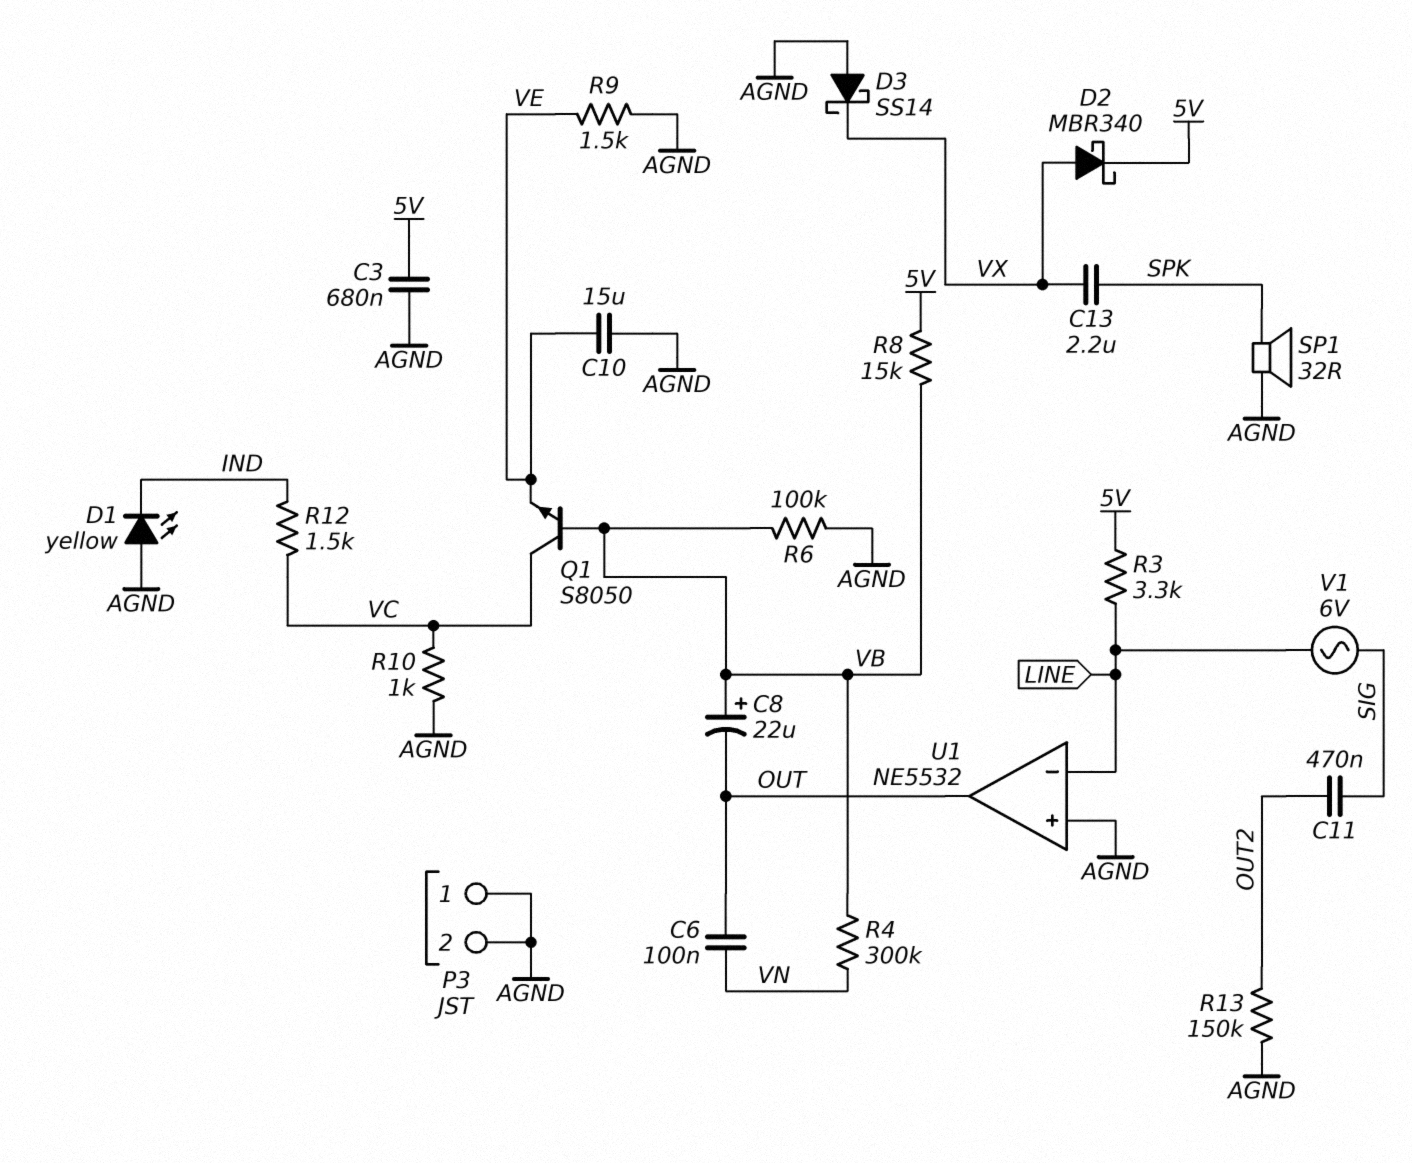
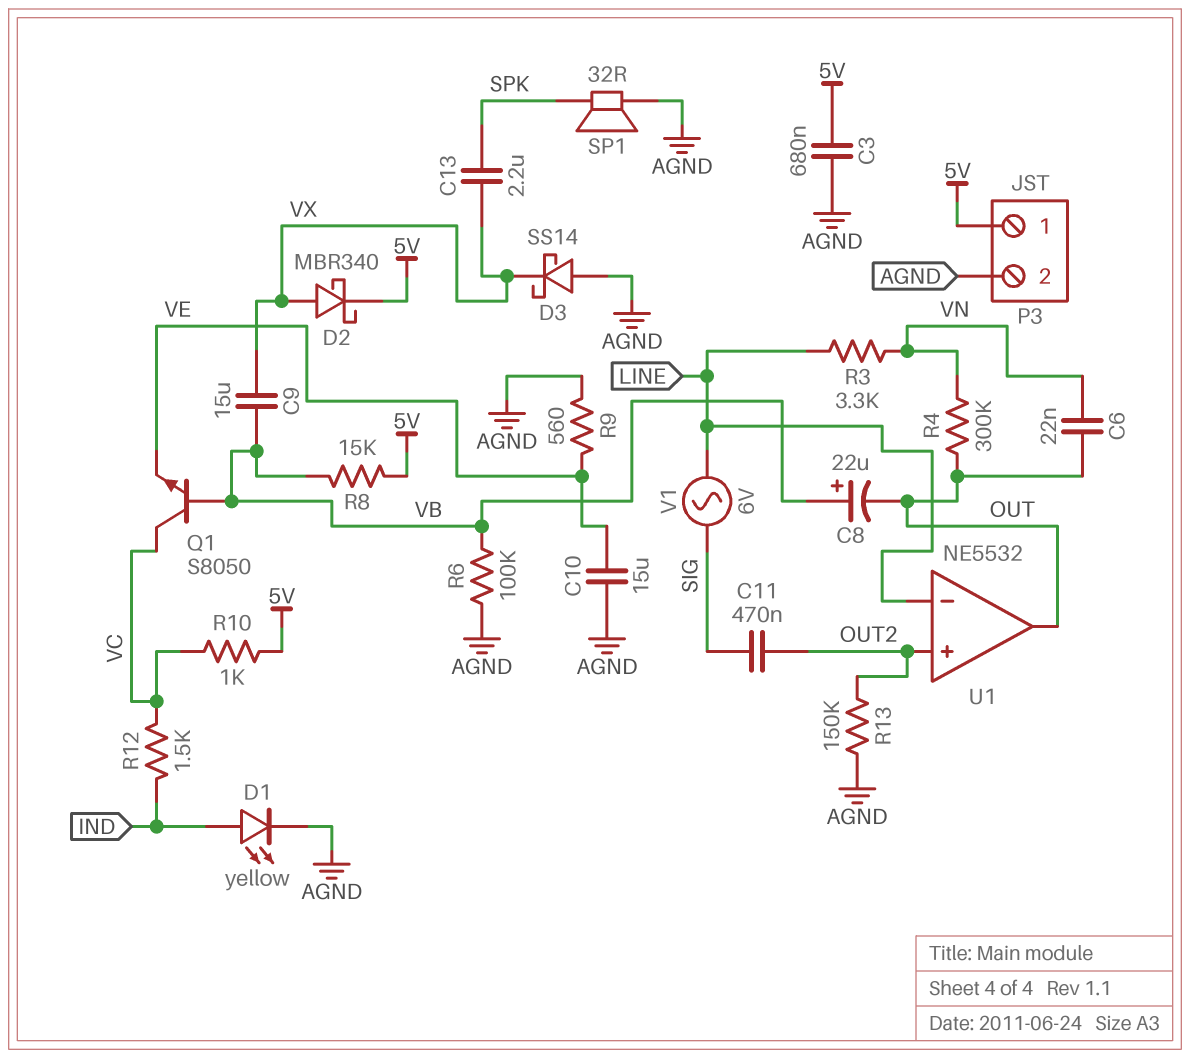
C6: 100nF (OUT, VN) -> 22nF (OUT, VN)
C9: none -> 15uF (VB, VX)
D1: LED yellow (A AGND, K IND) -> LED yellow (A IND, K AGND)
P3 pin 1: AGND -> 5V
R3: 3.3k (5V, LINE) -> 3.3k (LINE, VN)
R4: 300k (VB, VN) -> 300k (OUT, VN)
R9: 1.5k (AGND, VE) -> 560 (AGND, VE)
R10: 1k (AGND, VC) -> 1k (5V, VC)
U1 pin in+: AGND -> OUT2

